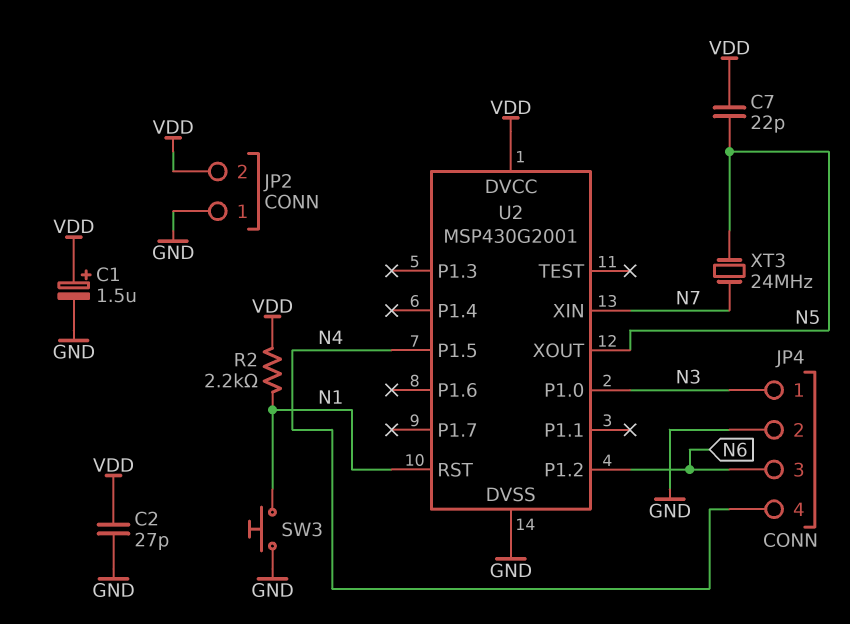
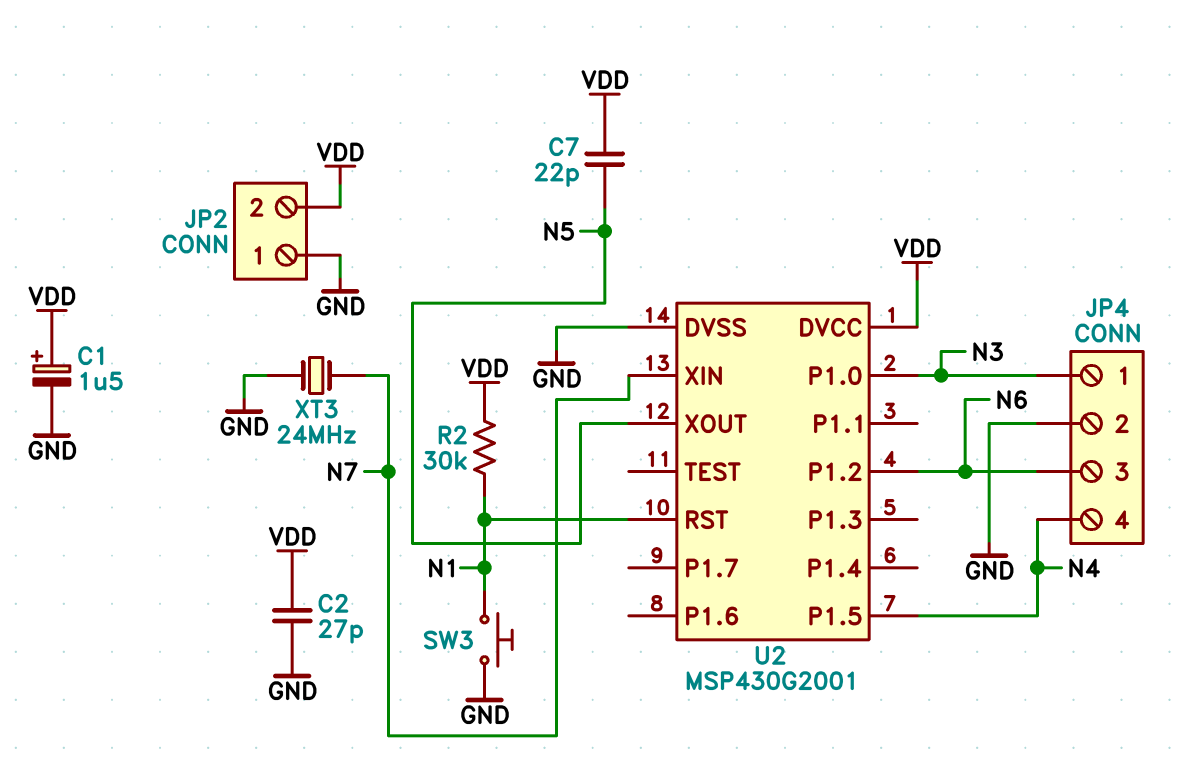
R2: 2.2k (N1, VDD) -> 30k (N1, VDD)
XT3: 24MHz (N5, N7) -> 24MHz (GND, N7)

